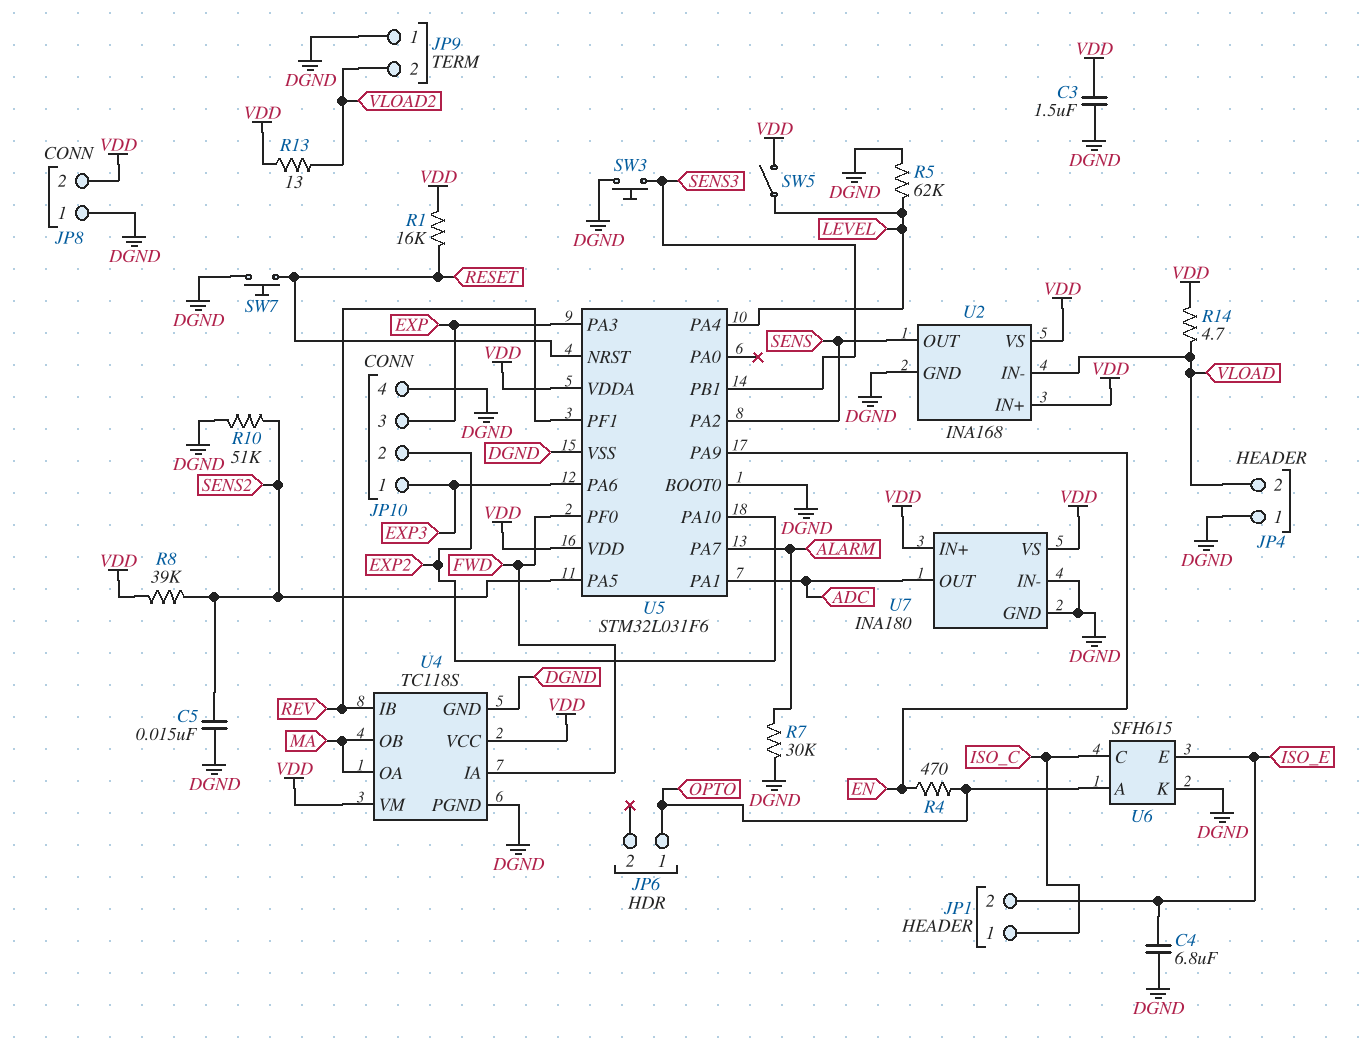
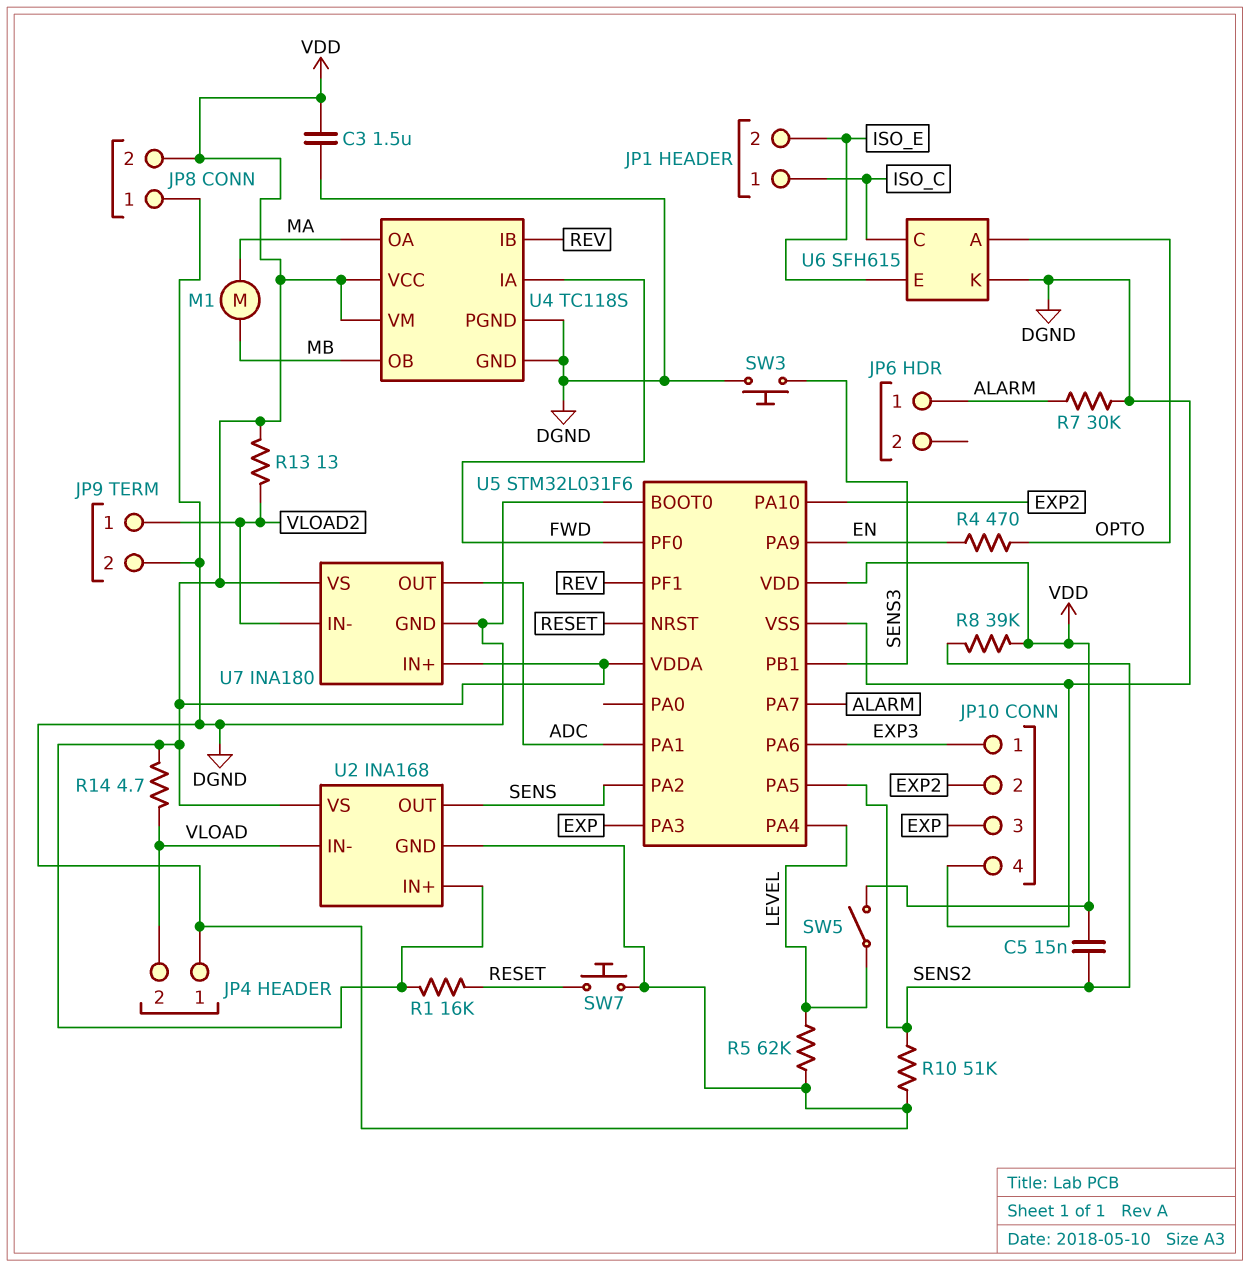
C4: 6.8uF (DGND, ISO_E) -> none
C5: 15nF (DGND, SENS2) -> 15nF (SENS2, VDD)
JP6 pin 1: OPTO -> ALARM
JP9 pin 1: DGND -> VLOAD2
JP9 pin 2: VLOAD2 -> DGND
M1: none -> motor (MA, MB)
U4 pin OB: MA -> MB
U7 pin IN-: DGND -> VLOAD2

